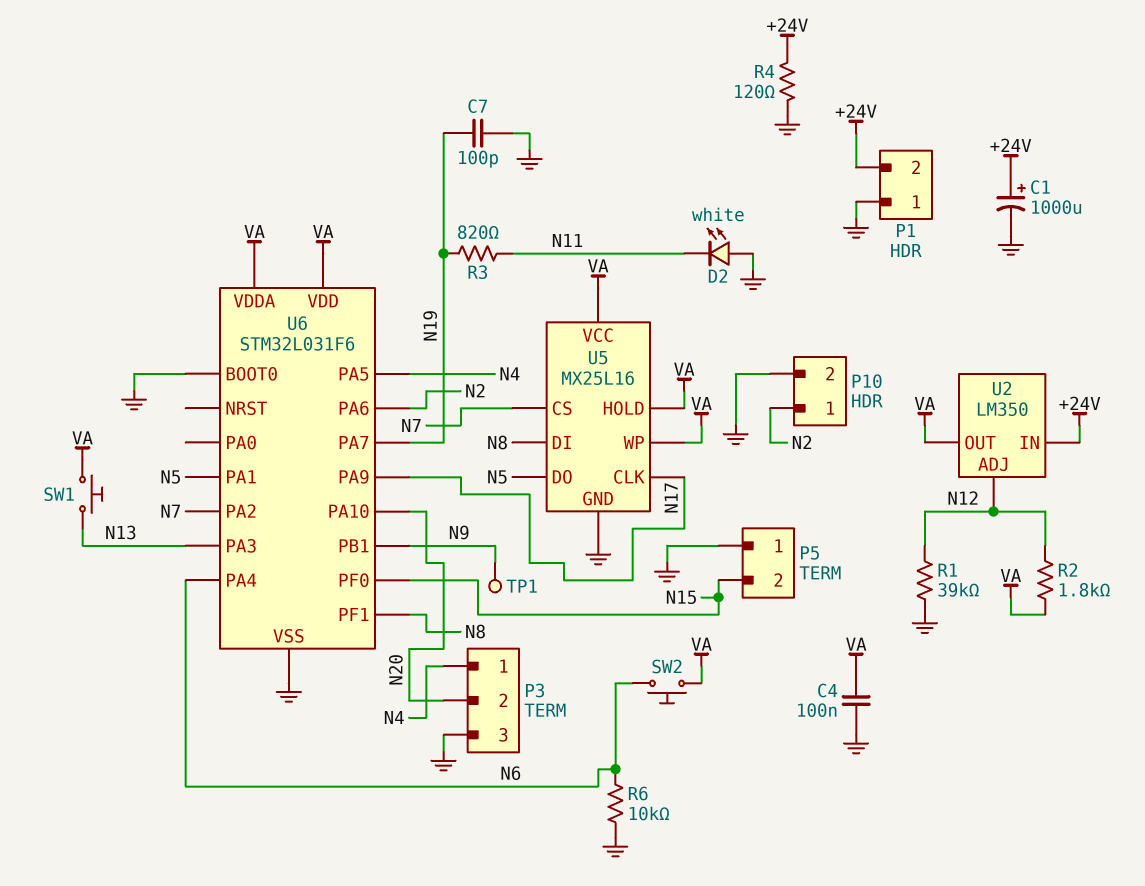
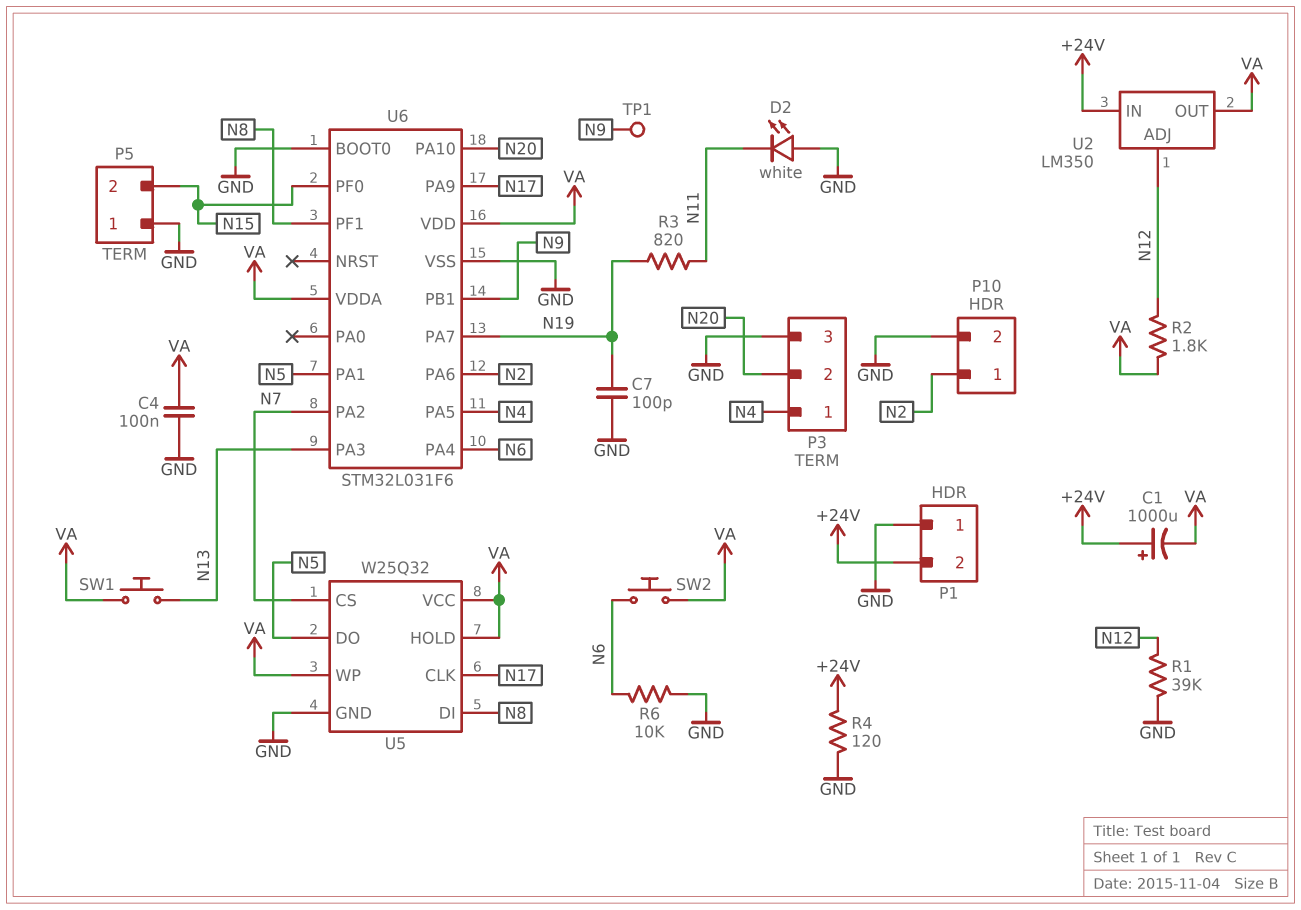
C1: 1000uF (plus +24V, minus GND) -> 1000uF (plus +24V, minus VA)
U5: MX25L16 -> W25Q32

